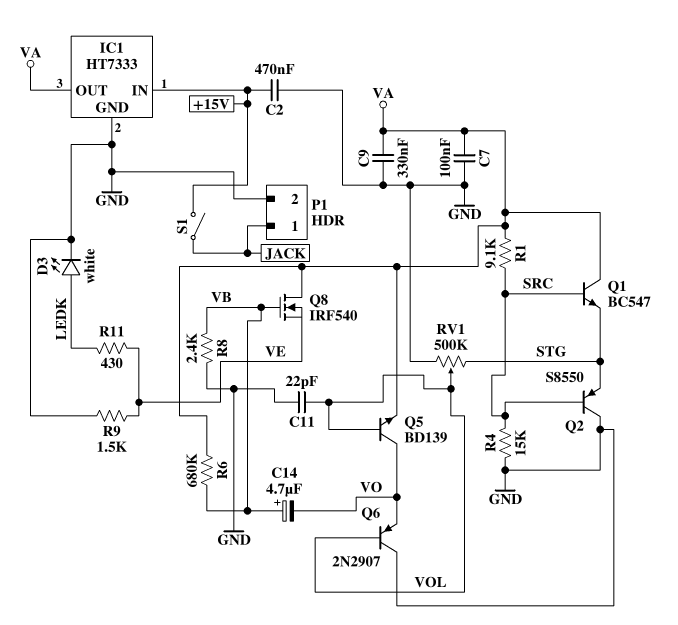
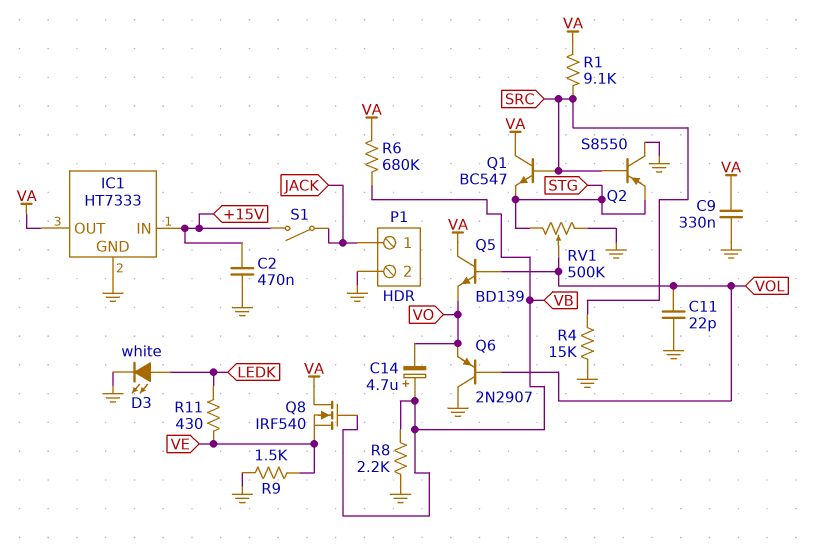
C7: 100nF (GND, VA) -> none
Q5: NPN BD139 (B VOL, C VO, E VA) -> NPN BD139 (B VOL, C VA, E VO)
R8: 2.4k (GND, VB) -> 2.2k (GND, VB)

